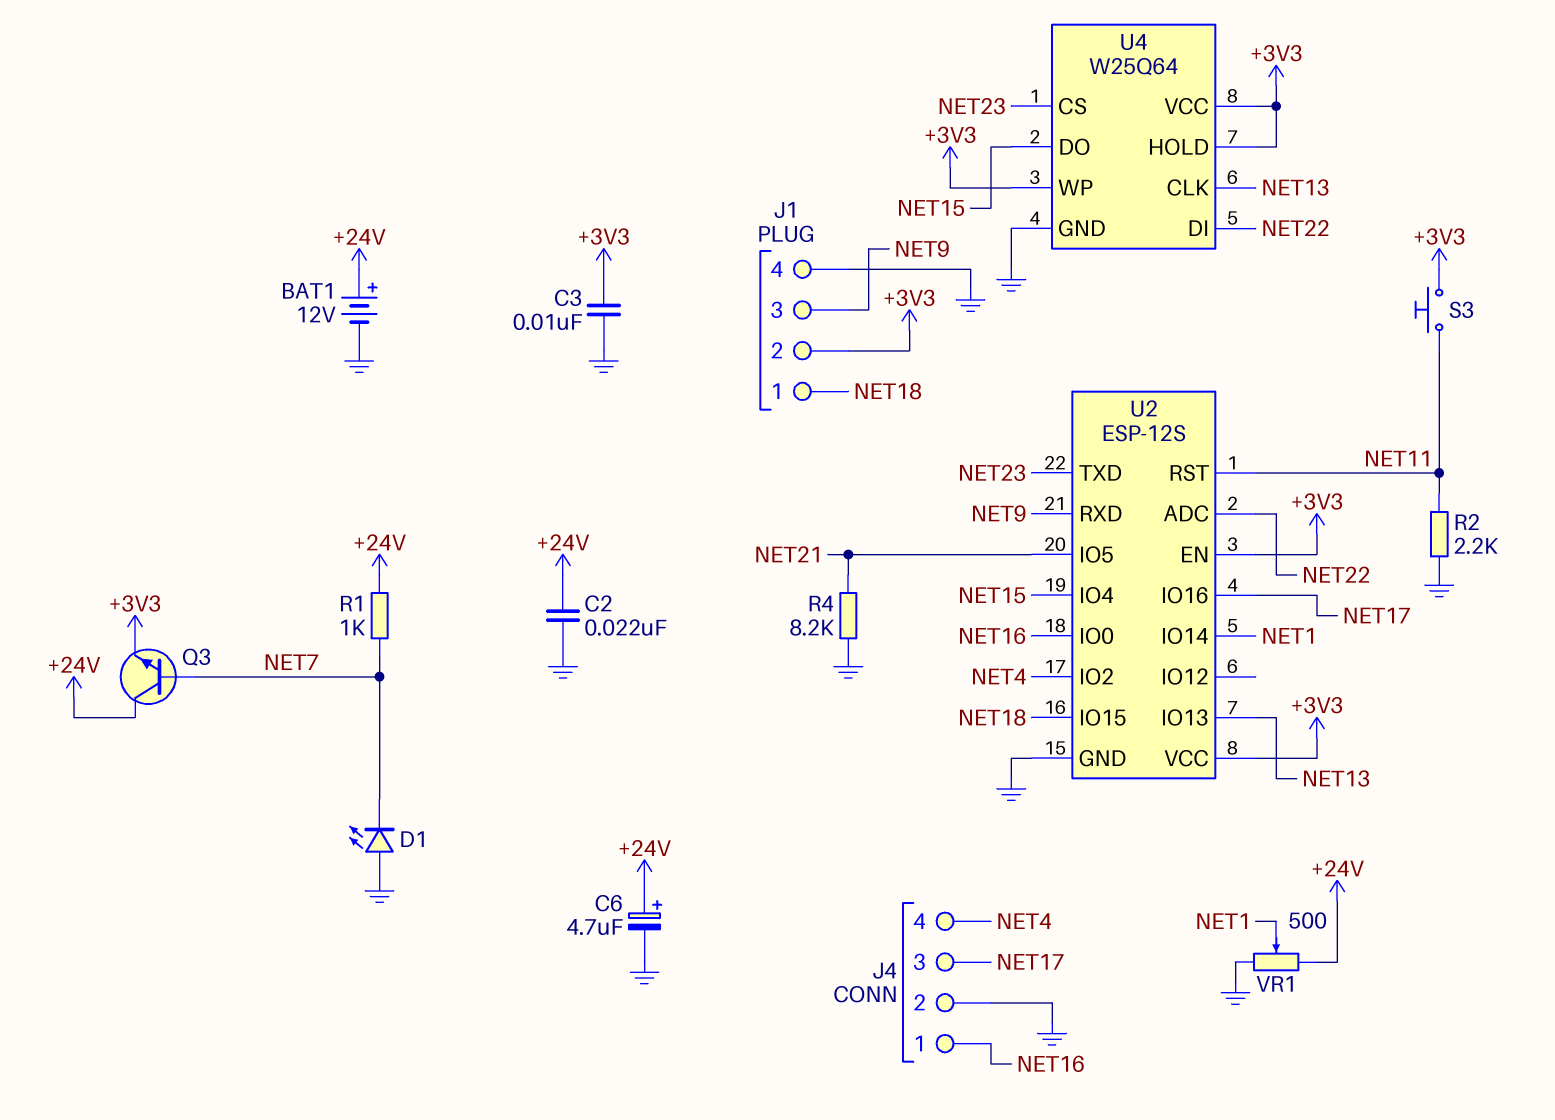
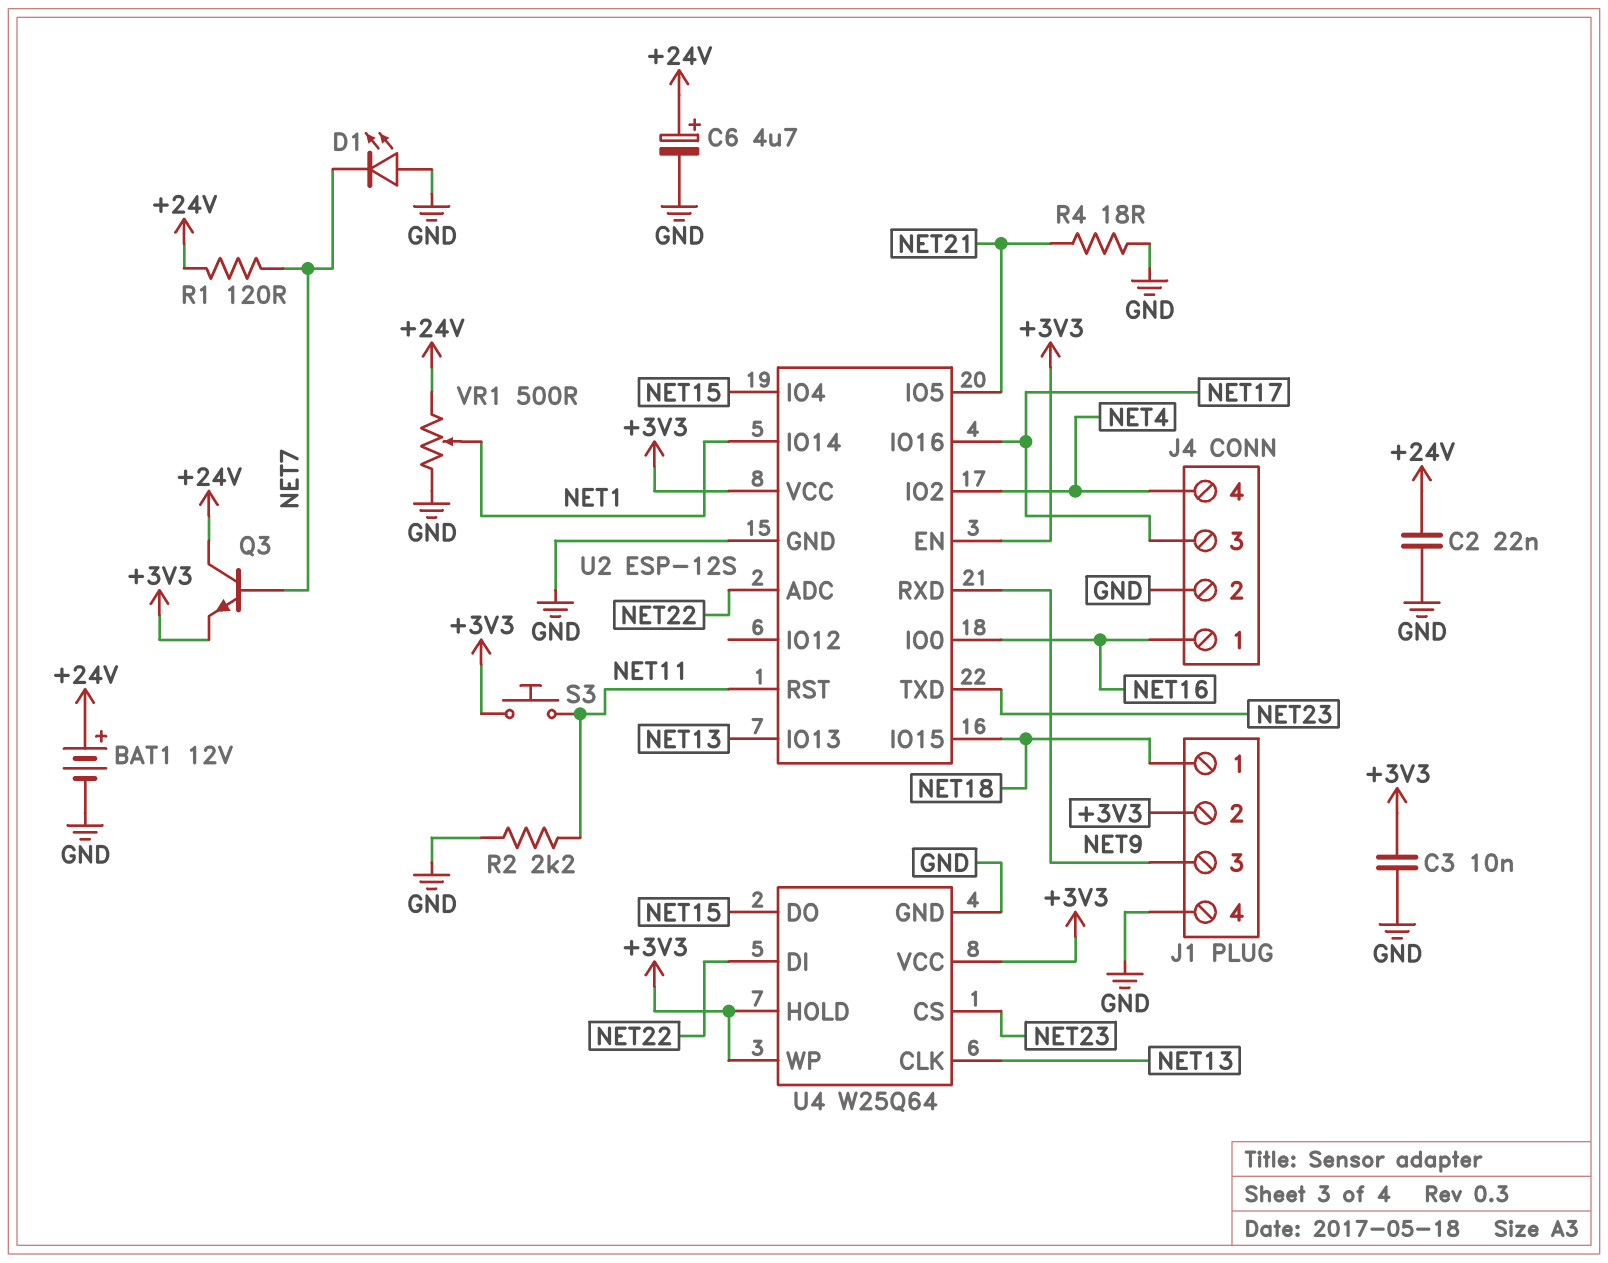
R1: 1k (+24V, NET7) -> 120 (+24V, NET7)
R4: 8.2k (GND, NET21) -> 18 (GND, NET21)

